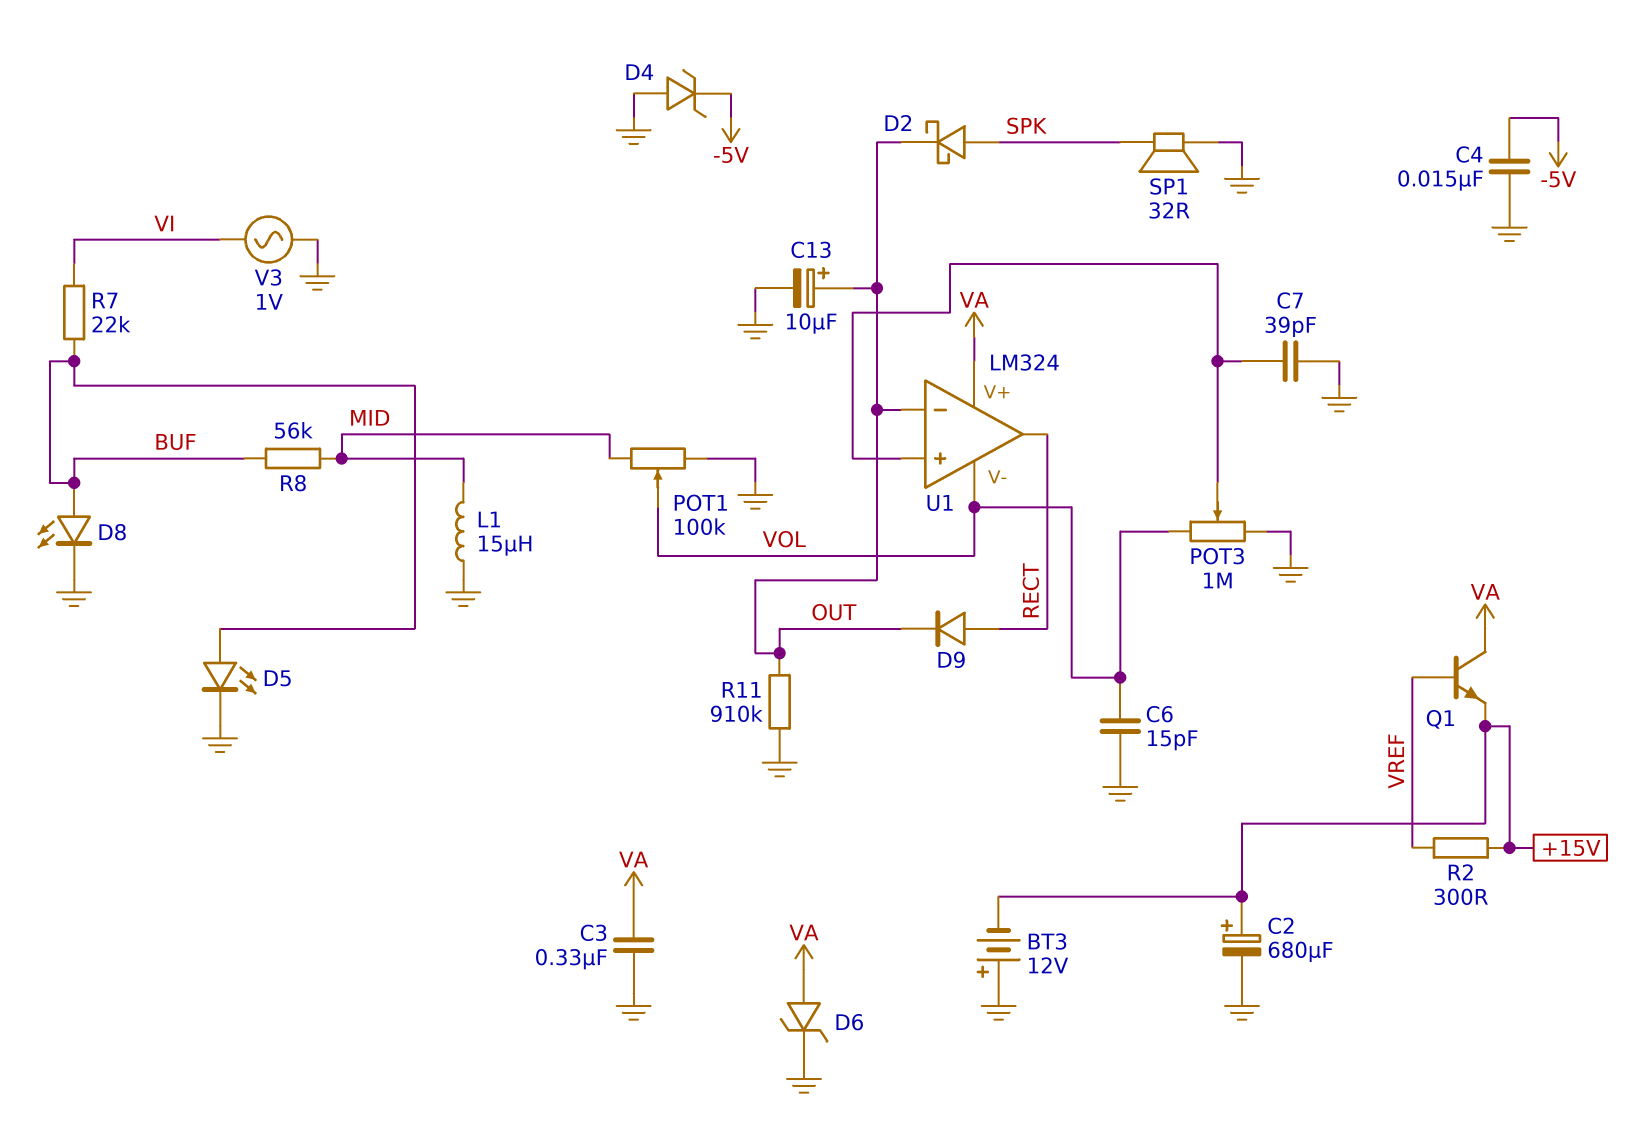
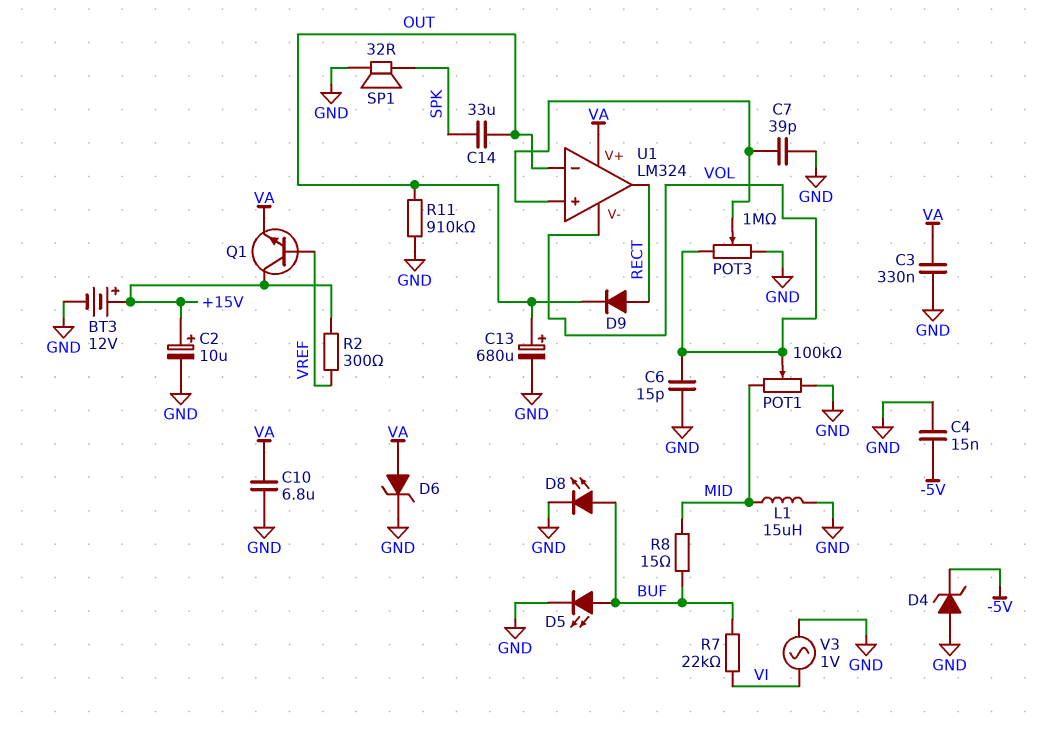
BT3: 12V (plus GND, minus +15V) -> 12V (plus +15V, minus GND)
C2: 680uF (plus +15V, minus GND) -> 10uF (plus +15V, minus GND)
C10: none -> 6.8uF (GND, VA)
C13: 10uF (plus OUT, minus GND) -> 680uF (plus OUT, minus GND)
C14: none -> 33uF (OUT, SPK)
D2: schottky (A SPK, K OUT) -> none
Q1: NPN (B VREF, C VA, E +15V) -> NPN (B VREF, C +15V, E VA)
R8: 56k (BUF, MID) -> 15 (BUF, MID)

